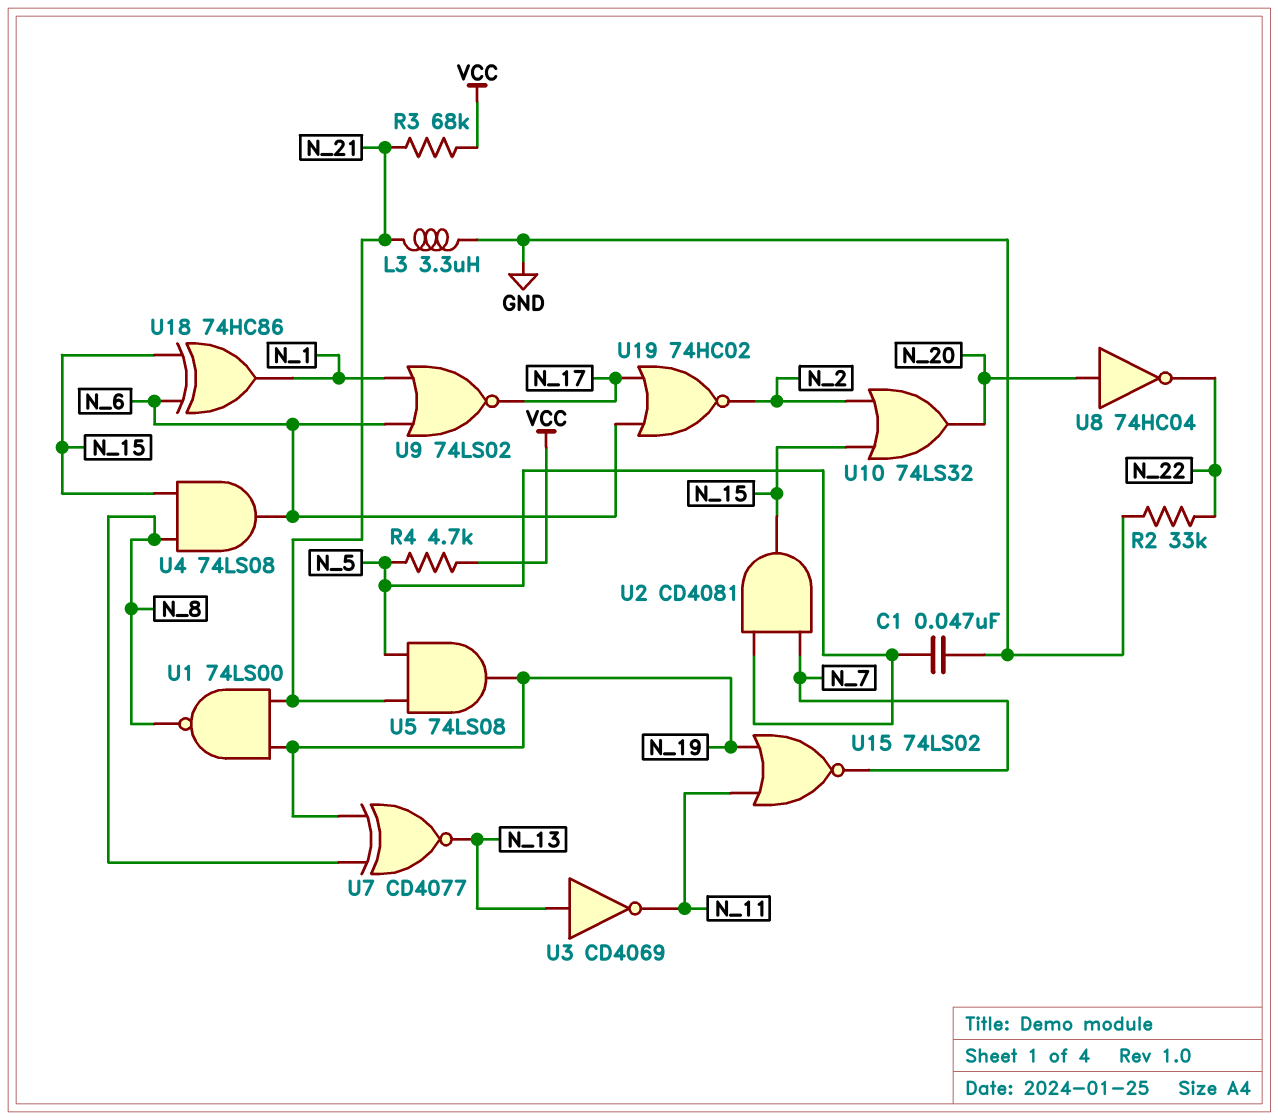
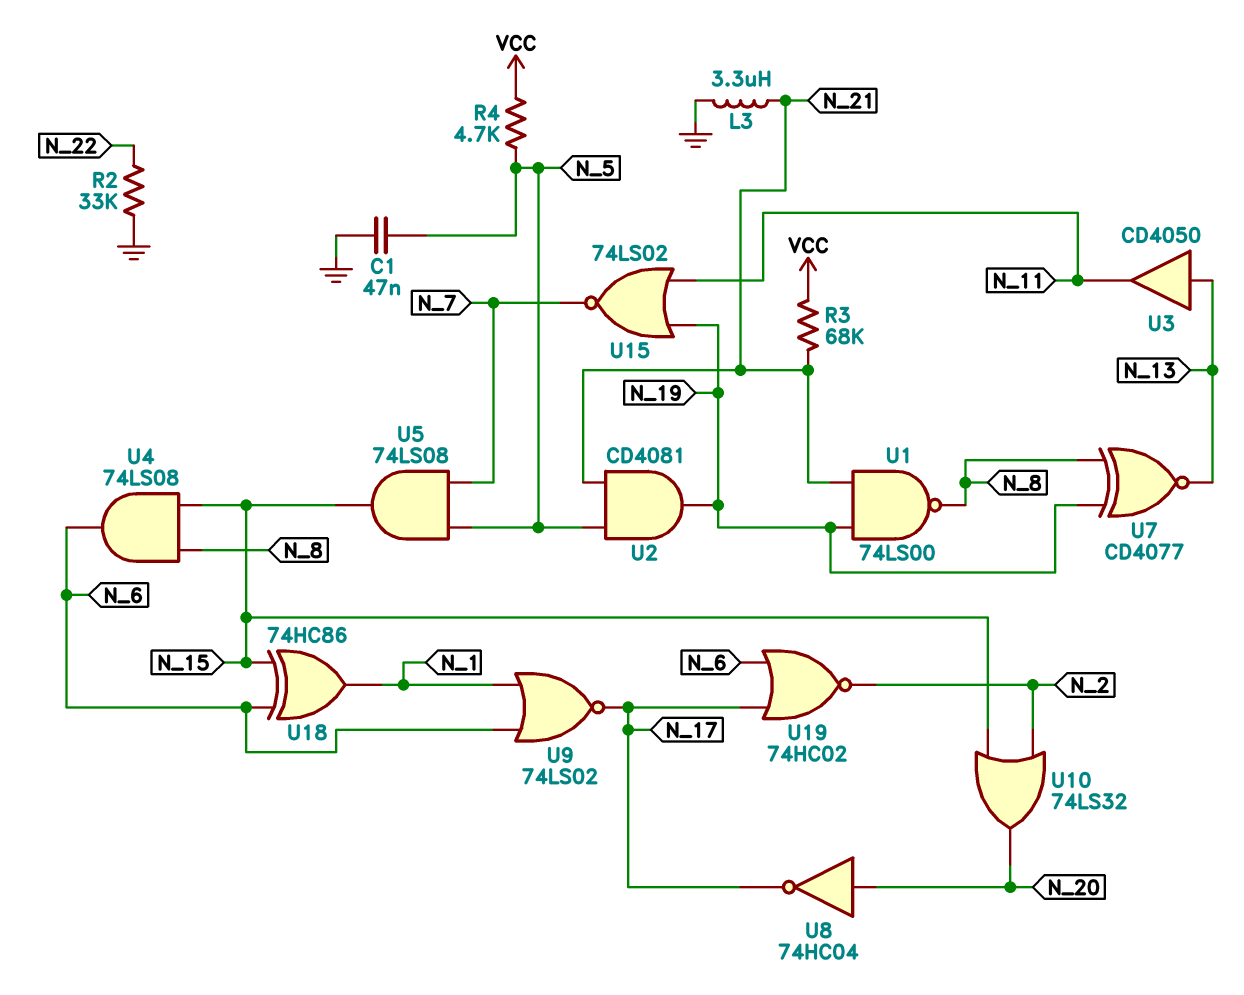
U2: AND CD4081 (in N_5, in N_7, out N_15) -> AND CD4081 (in N_5, in N_21, out N_19)
U3: NOT CD4069 (in N_13, out N_11) -> buffer CD4050 (in N_13, out N_11)
U5: AND 74LS08 (in N_5, in N_21, out N_19) -> AND 74LS08 (in N_5, in N_7, out N_15)
U8: NOT 74HC04 (in N_20, out N_22) -> NOT 74HC04 (in N_20, out N_17)

